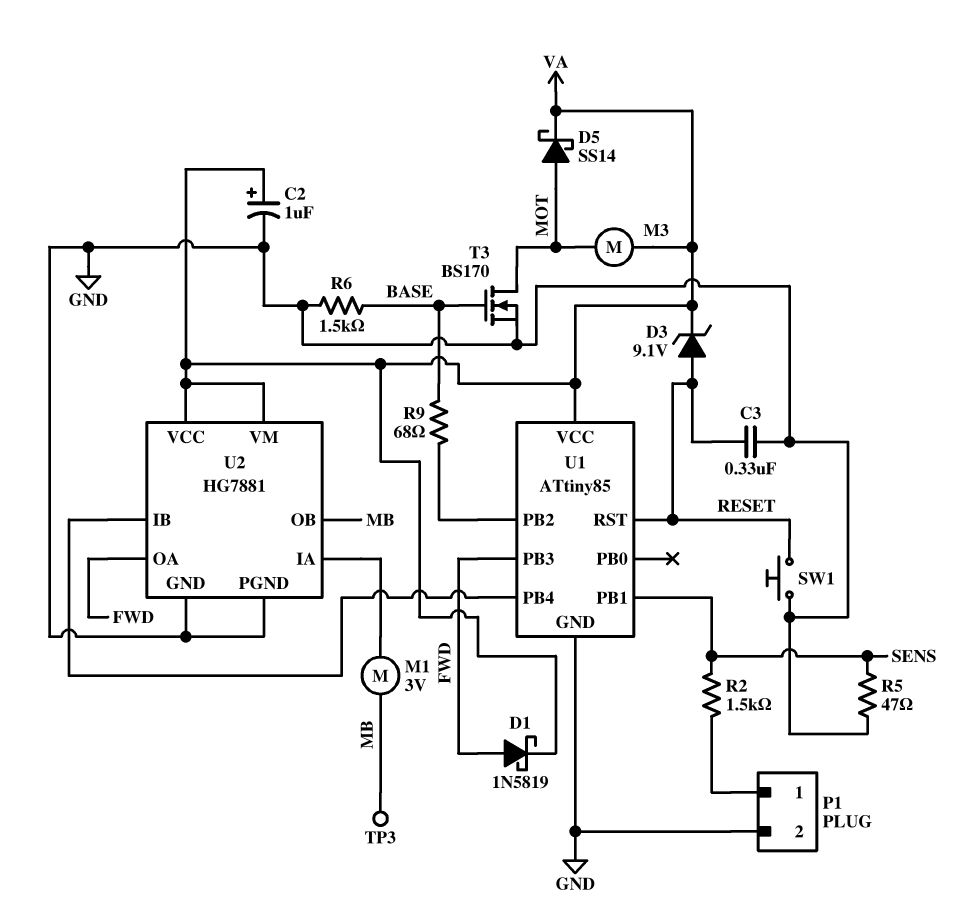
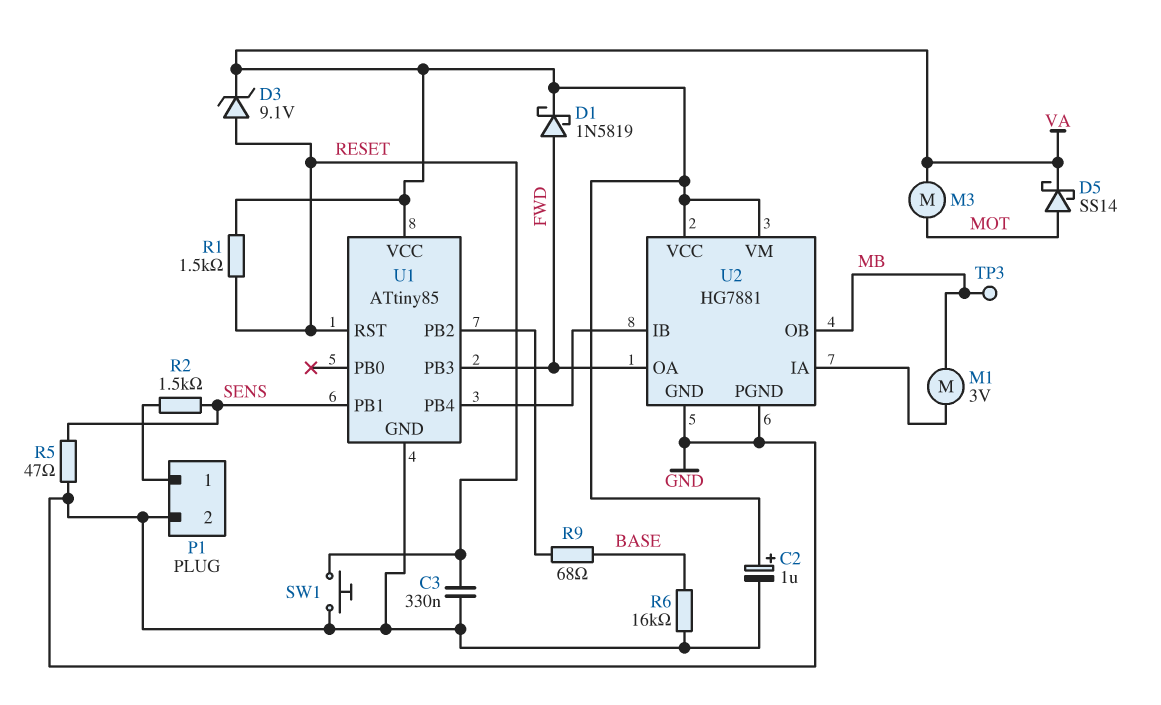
R1: none -> 1.5k (RESET, VA)
R6: 1.5k (BASE, GND) -> 16k (BASE, GND)
T3: NMOS BS170 (G BASE, D MOT, S GND) -> none

